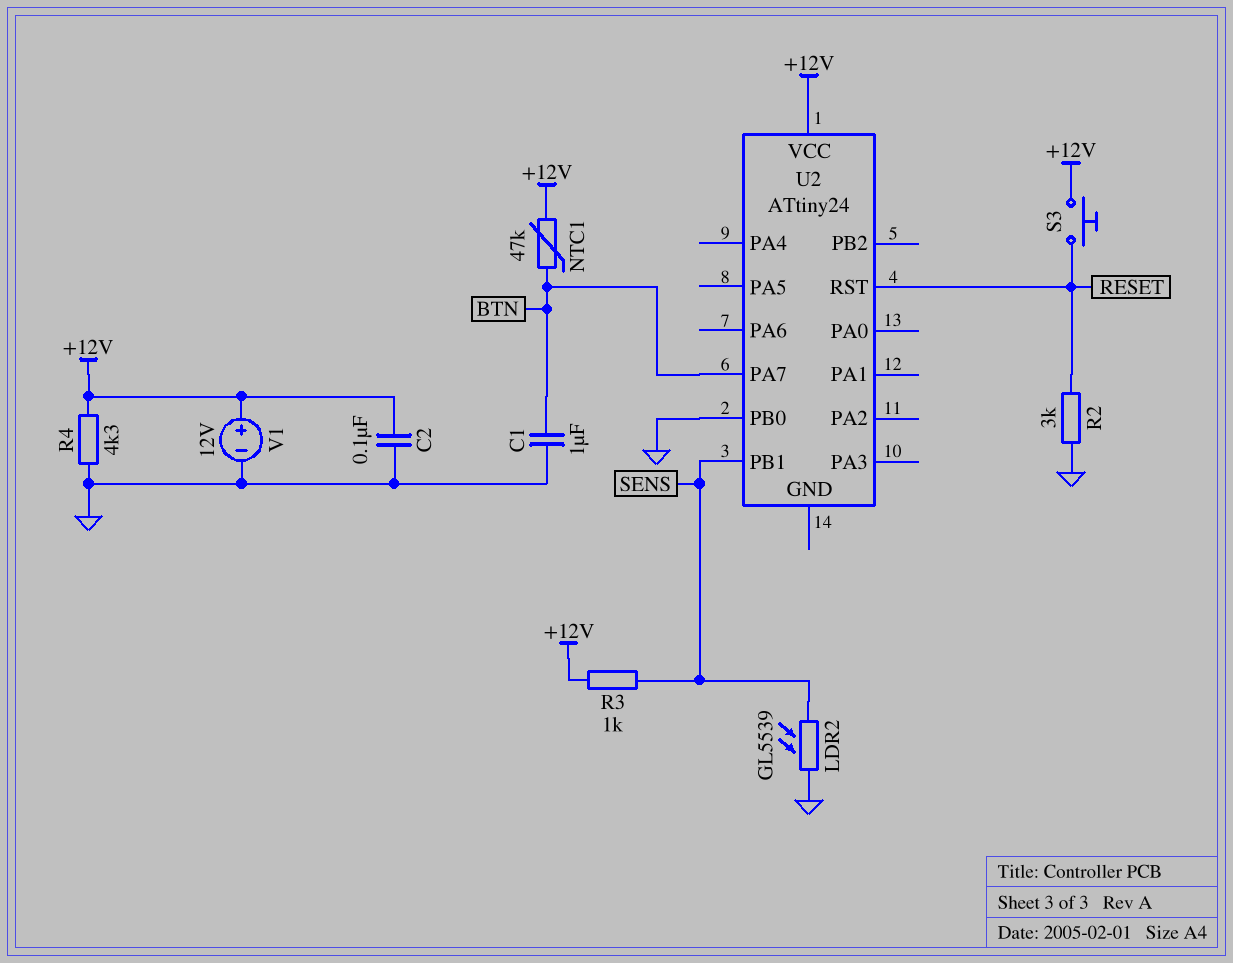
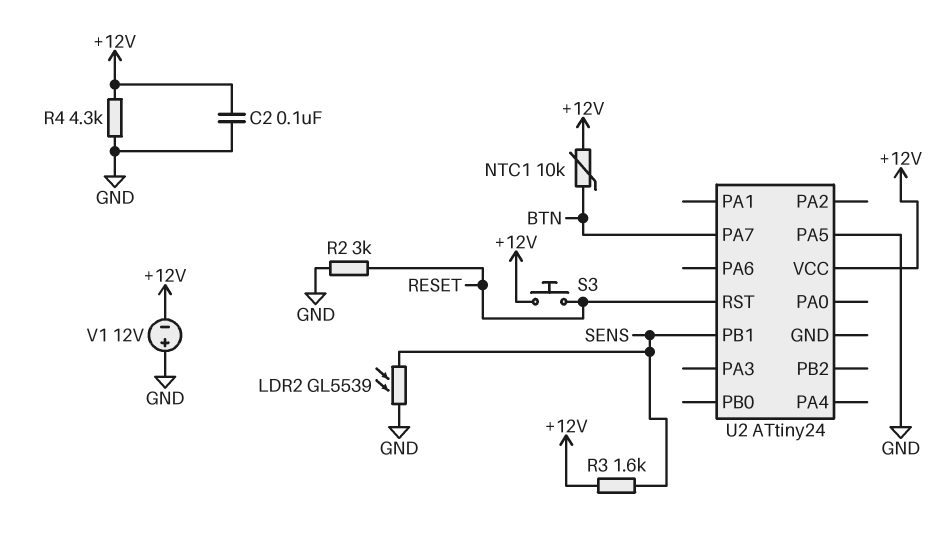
C1: 1uF (BTN, GND) -> none
NTC1: 47k (+12V, BTN) -> 10k (+12V, BTN)
R3: 1k (+12V, SENS) -> 1.6k (+12V, SENS)
U2 pin PA5: none -> GND
U2 pin PB0: GND -> none
V1: 12V (plus +12V, minus GND) -> 12V (plus GND, minus +12V)

